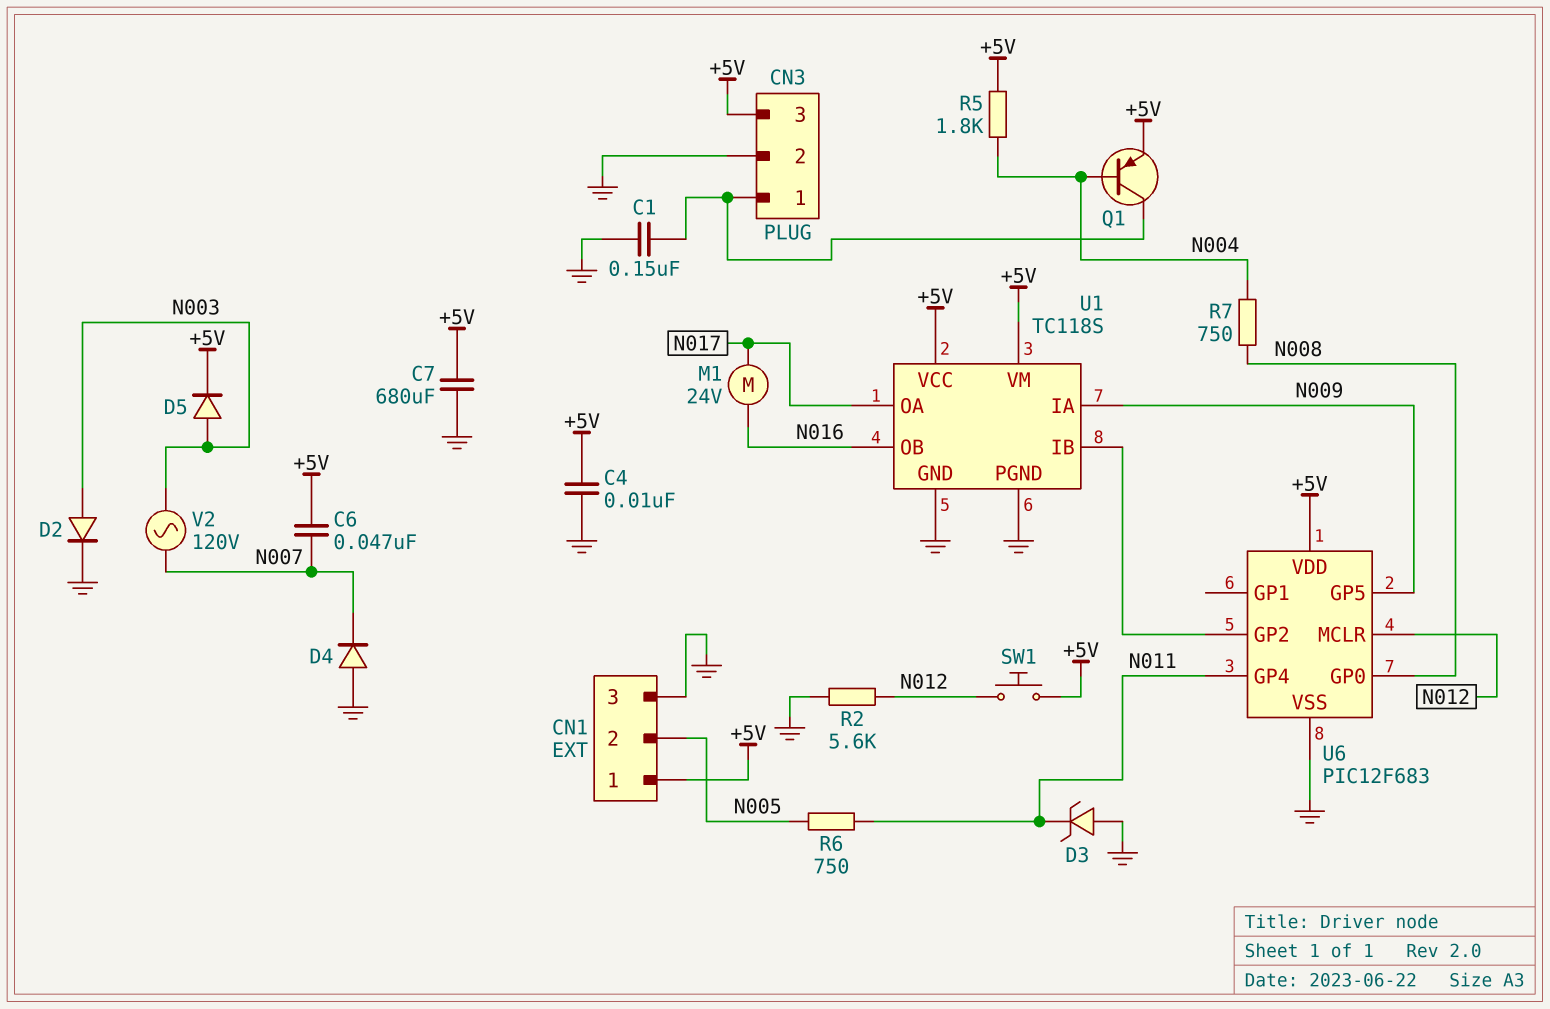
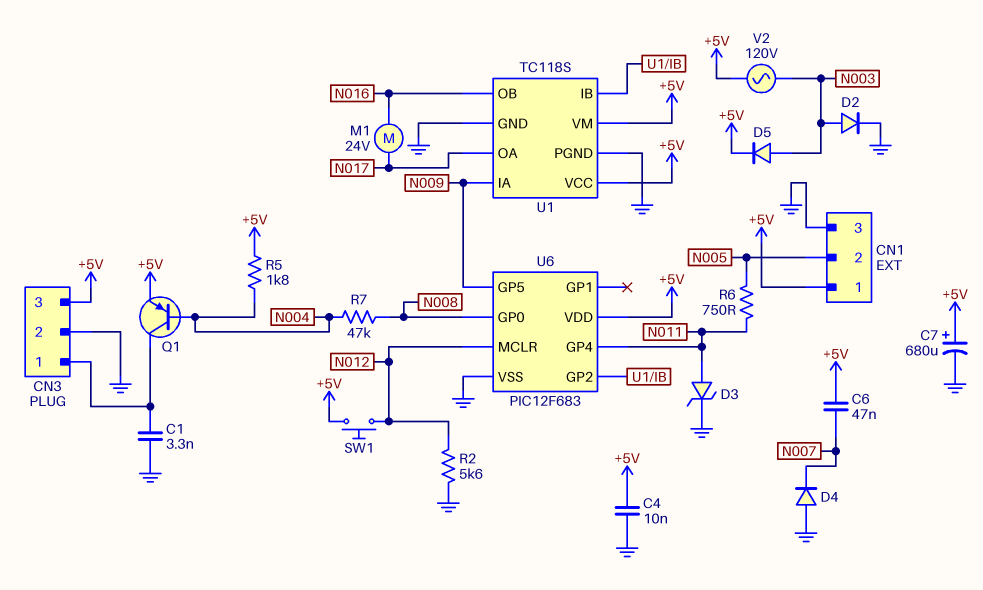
C1: 150nF (CN3/1, GND) -> 3.3nF (CN3/1, GND)
C7: 680uF (+5V, GND) -> 680uF (plus +5V, minus GND)
D3: zener (A GND, K N011) -> zener (A N011, K GND)
R7: 750 (N004, N008) -> 47k (N004, N008)
V2: AC 120V (N003, N007) -> AC 120V (+5V, N003)

